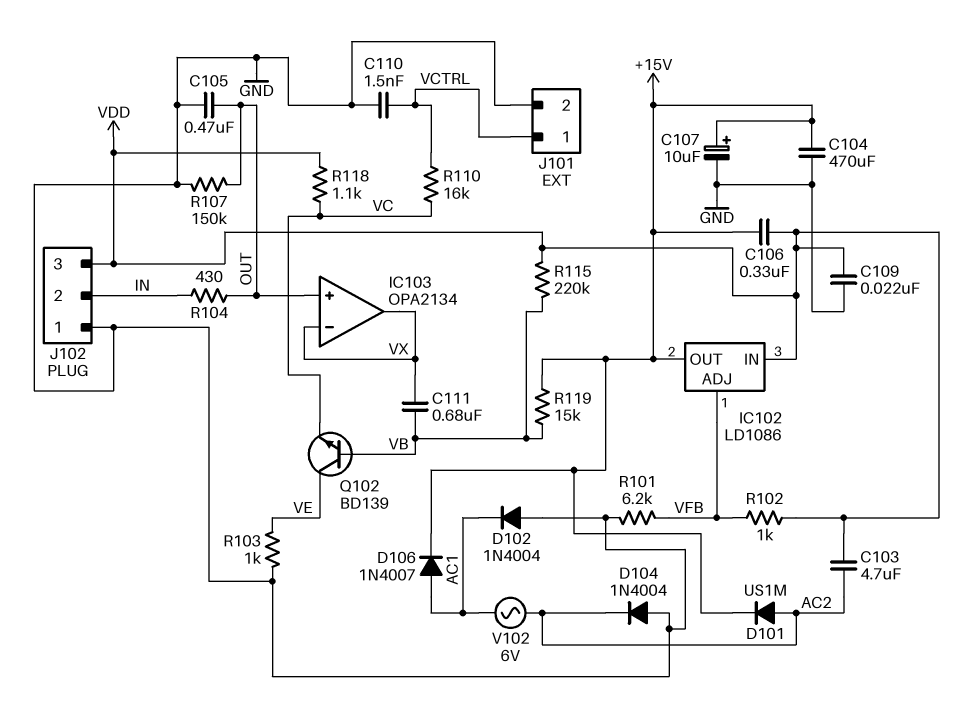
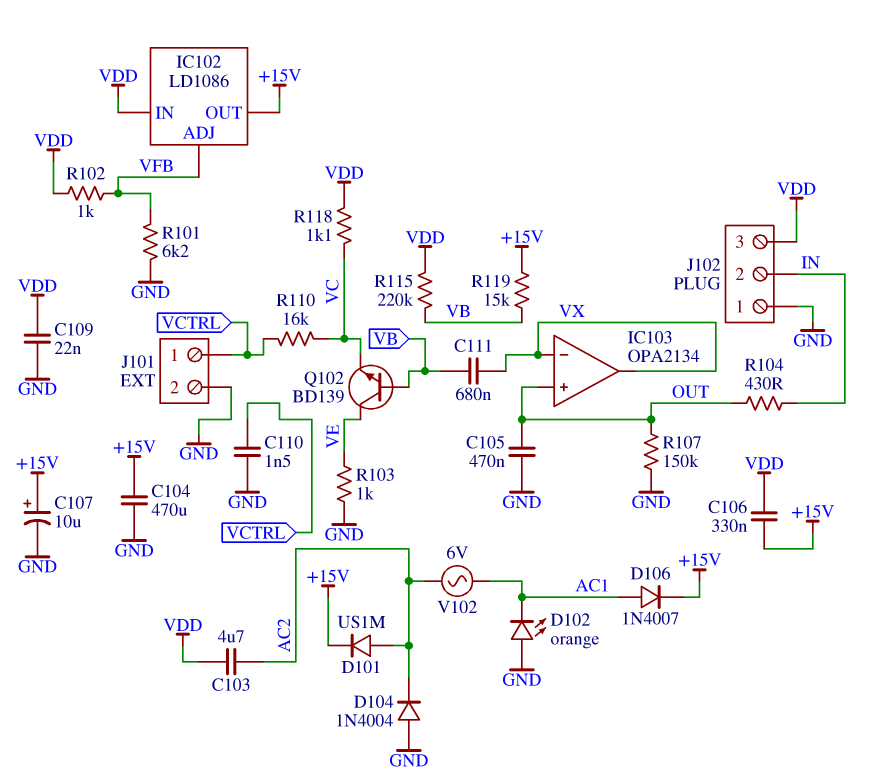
D102: diode 1N4004 (A GND, K AC1) -> LED orange (A GND, K AC1)

